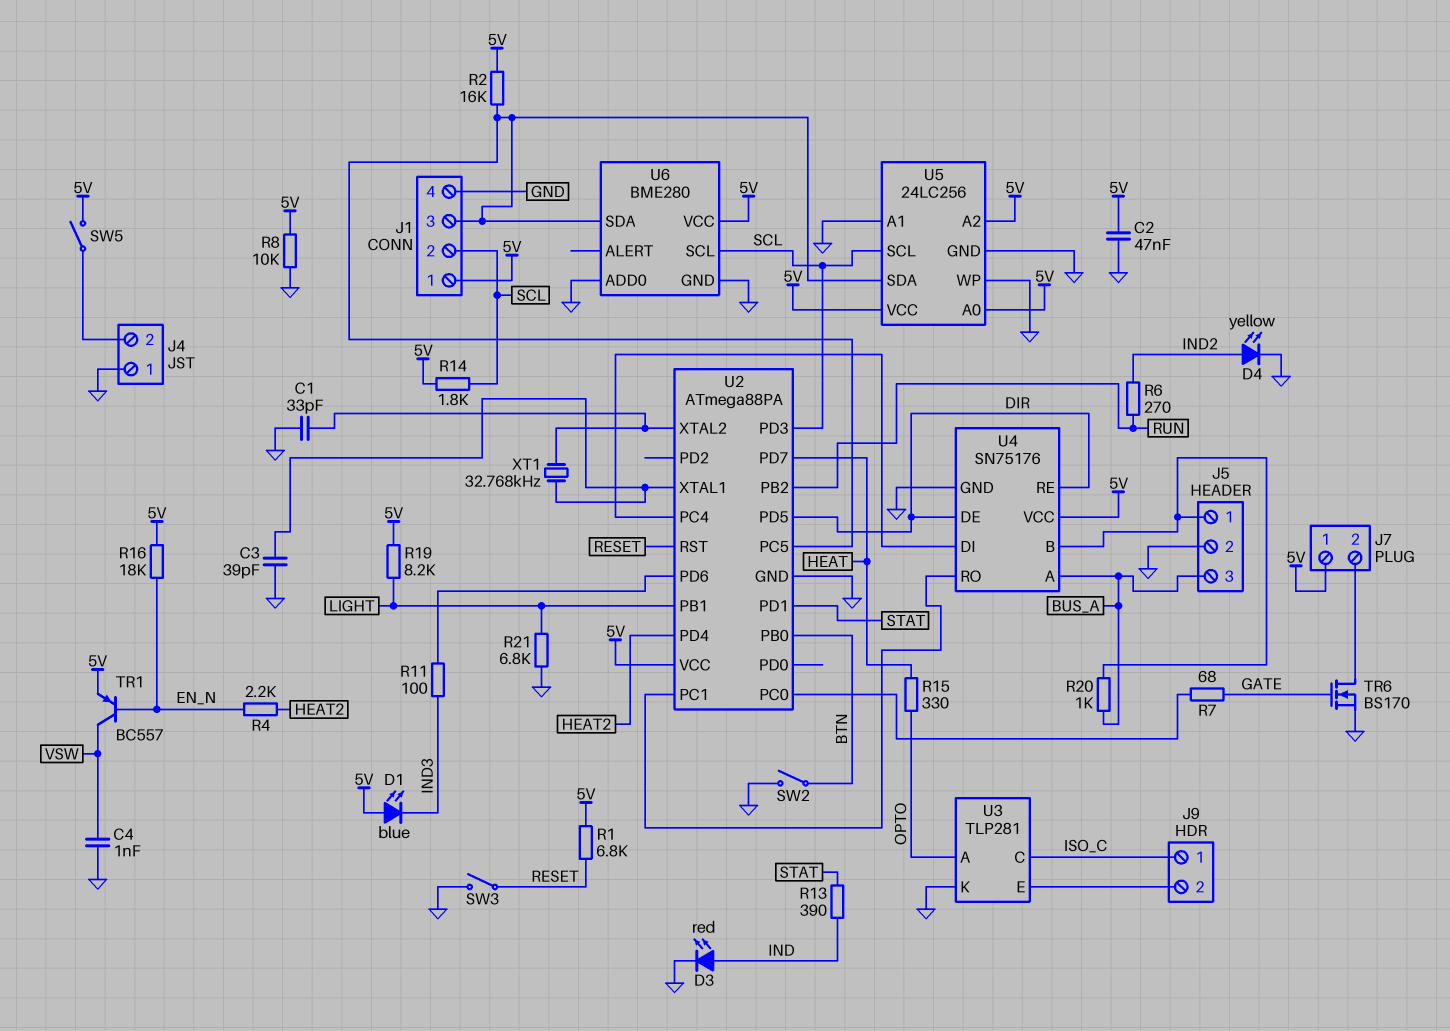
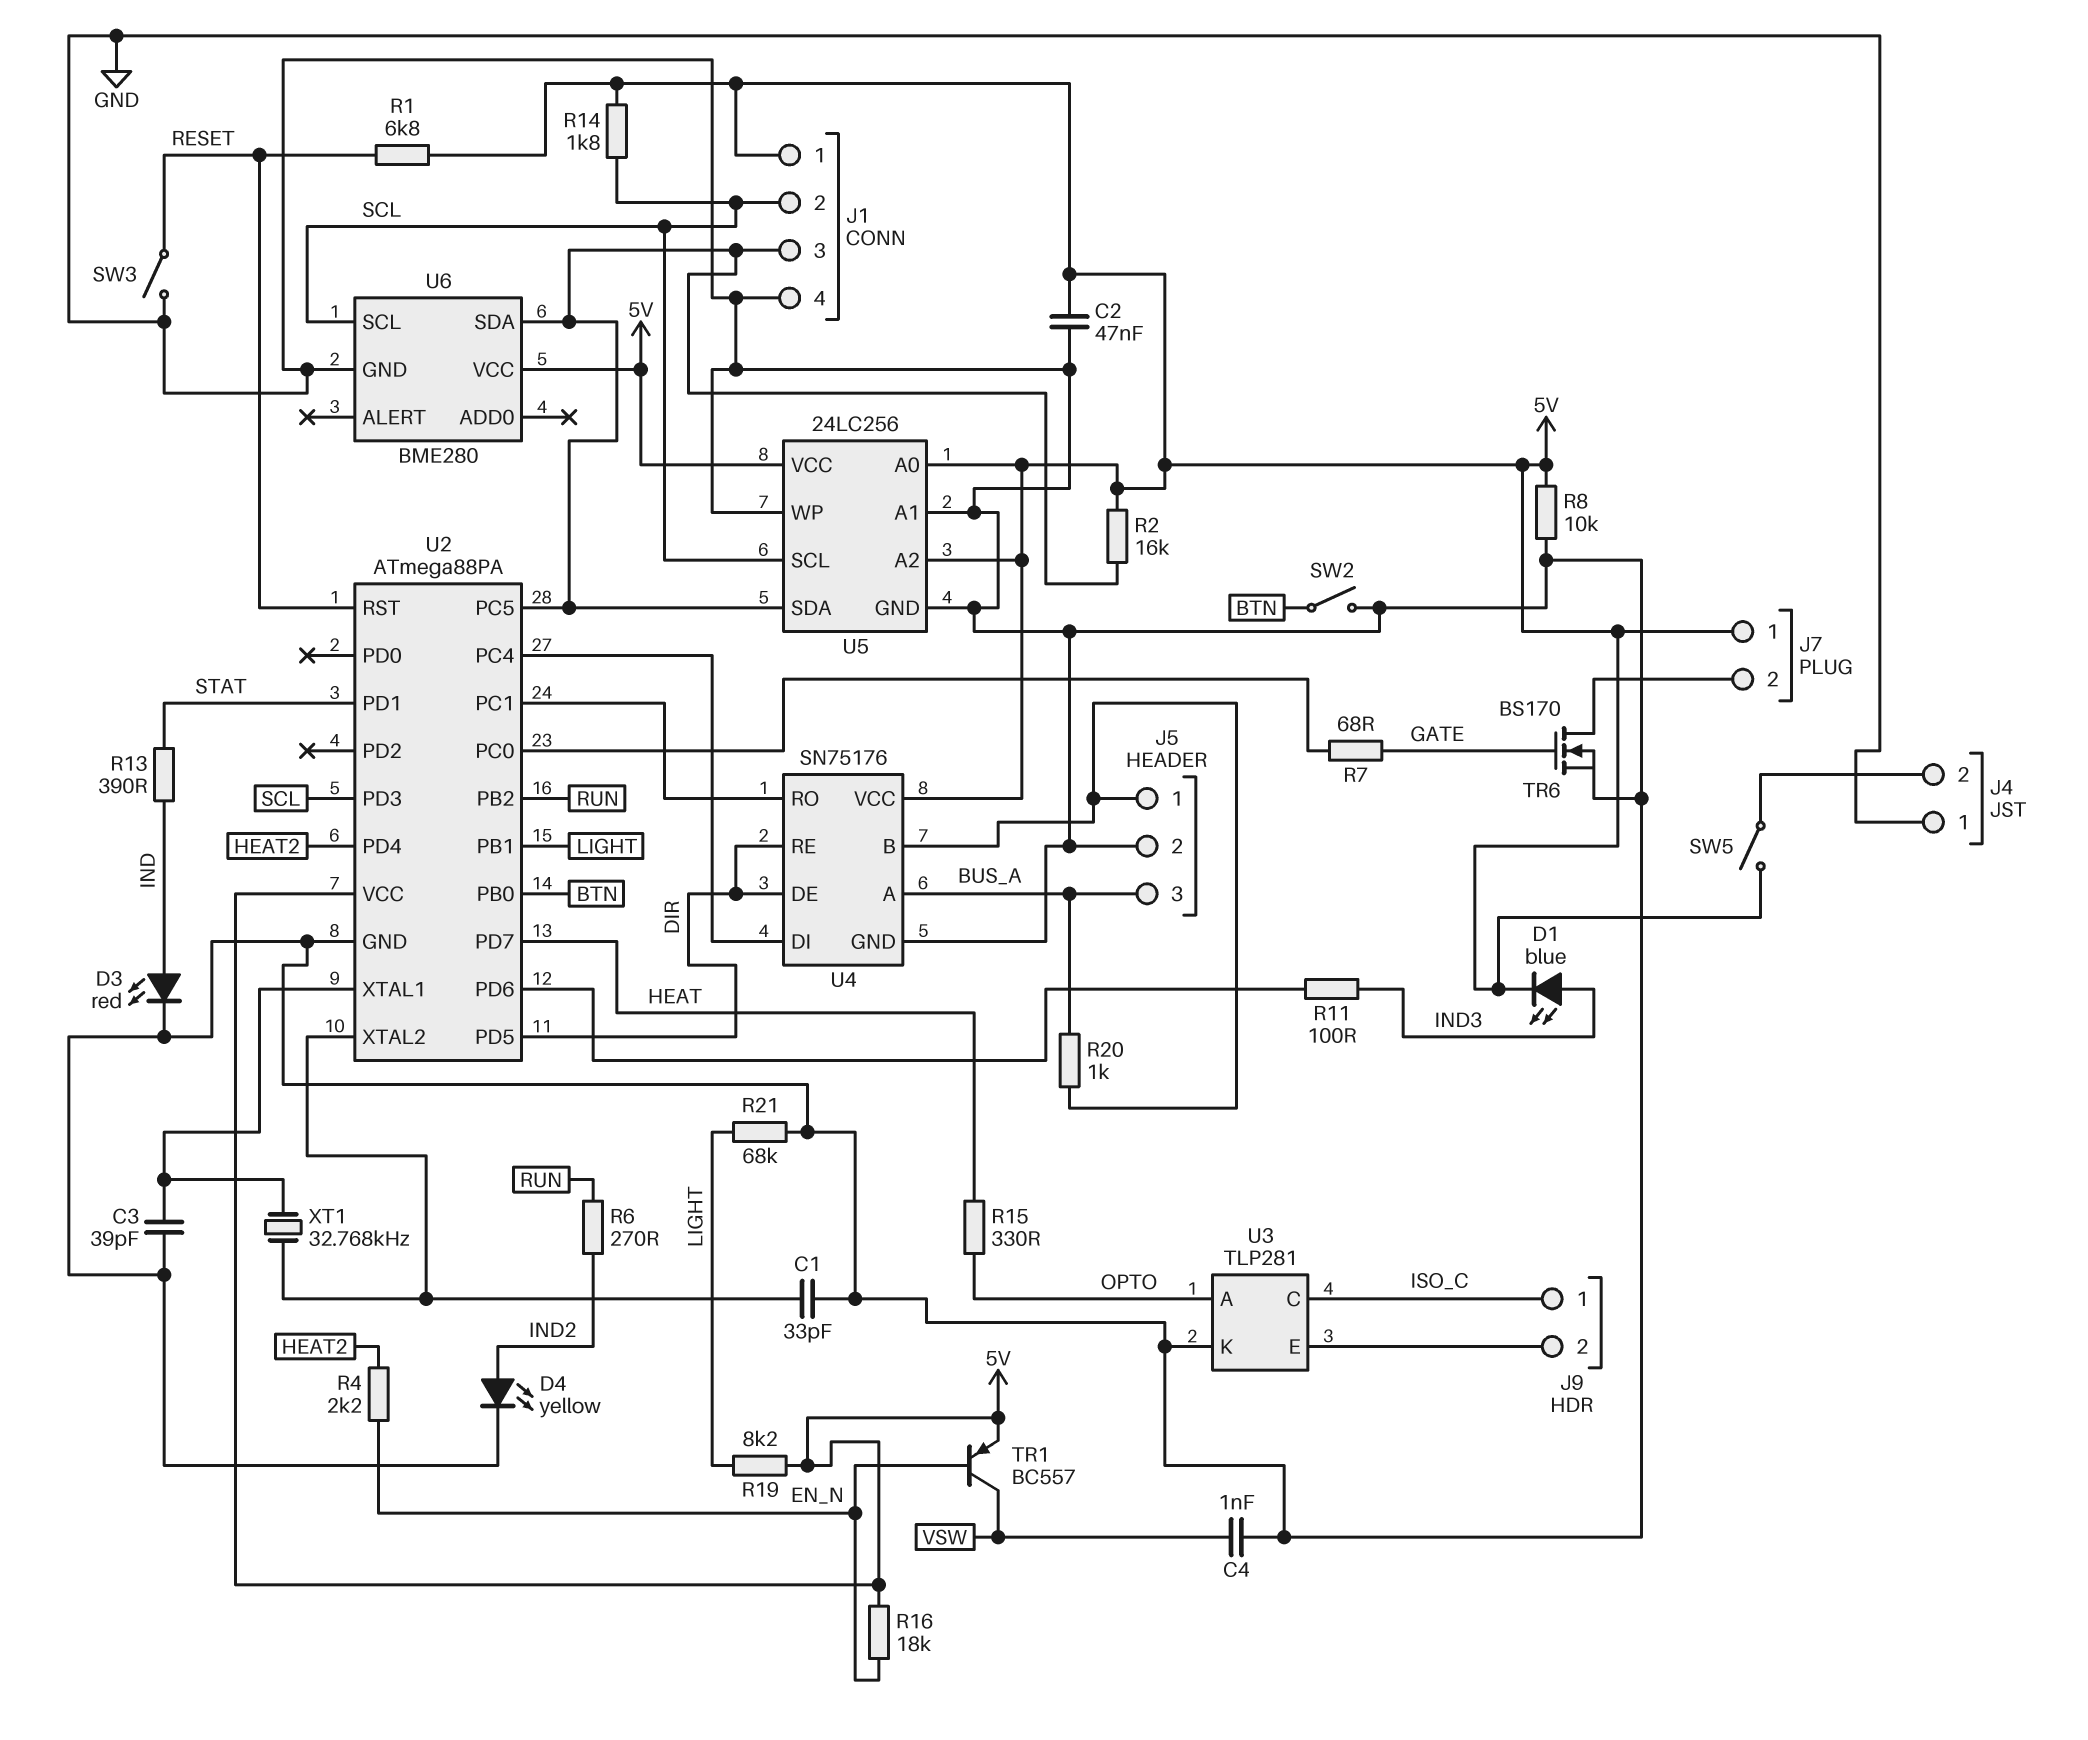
D1: LED blue (A 5V, K IND3) -> LED blue (A IND3, K 5V)
R21: 6.8k (GND, LIGHT) -> 68k (GND, LIGHT)
U6 pin ADD0: GND -> none

